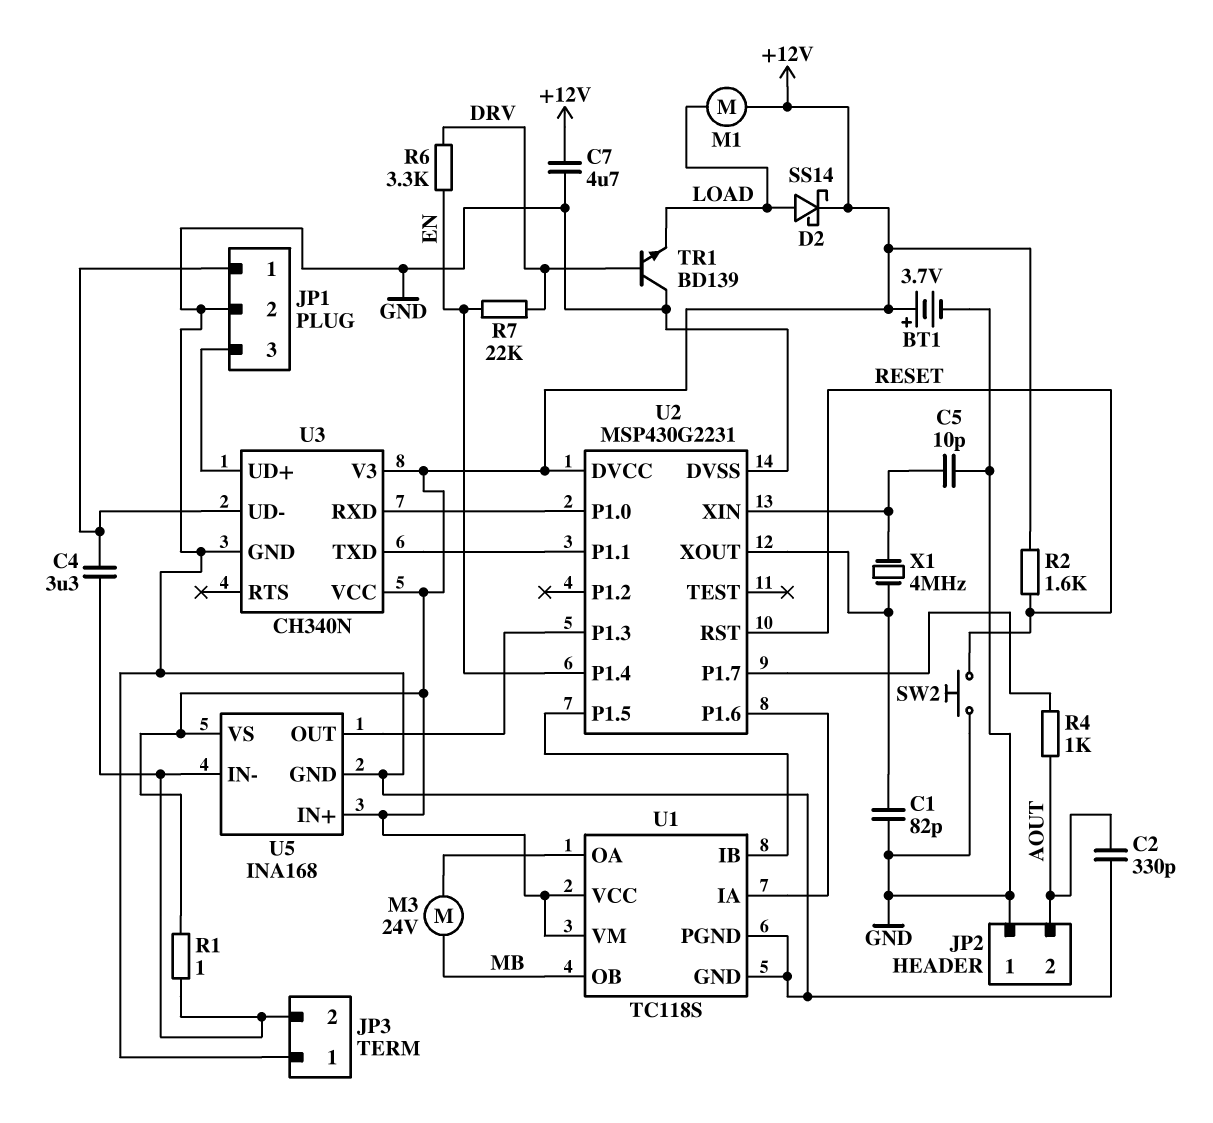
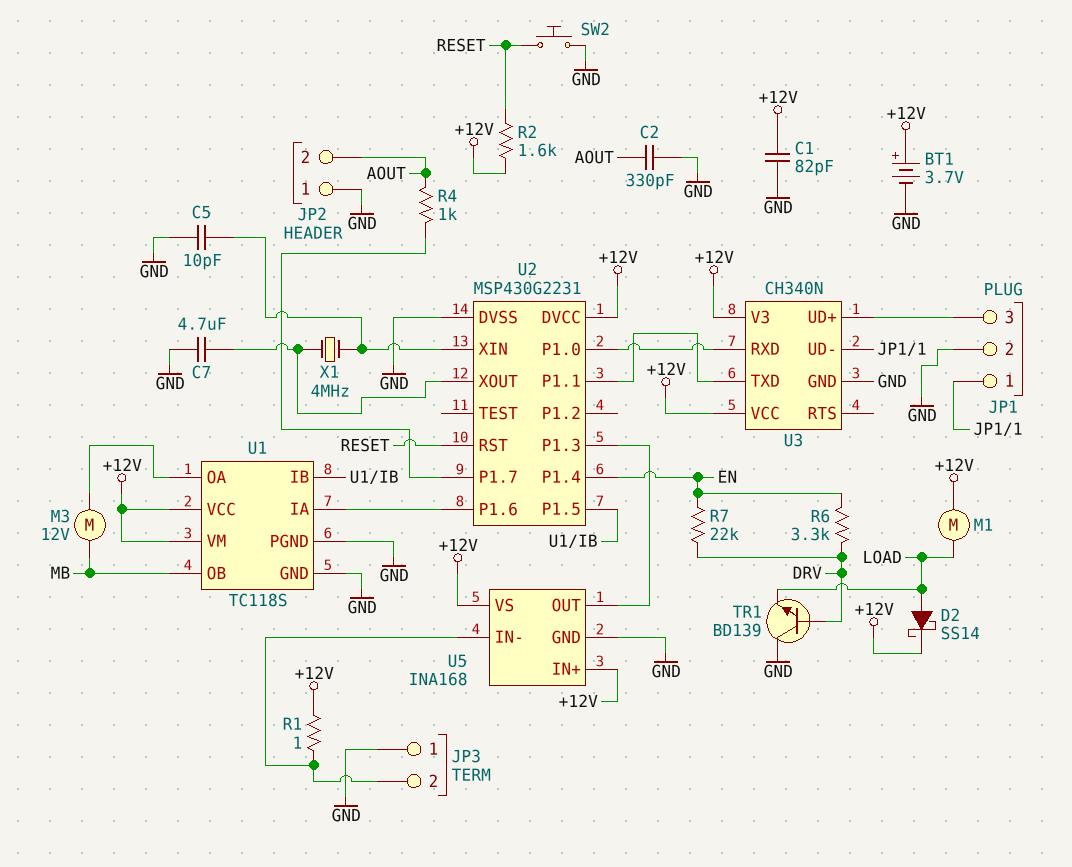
C1: 82pF (GND, U2/XOUT) -> 82pF (+12V, GND)
C4: 3.3uF (JP1/1, JP3/2) -> none
C7: 4.7uF (+12V, GND) -> 4.7uF (GND, U2/XOUT)
M3: motor 24V (MB, U1/OA) -> motor 12V (MB, U1/OA)

